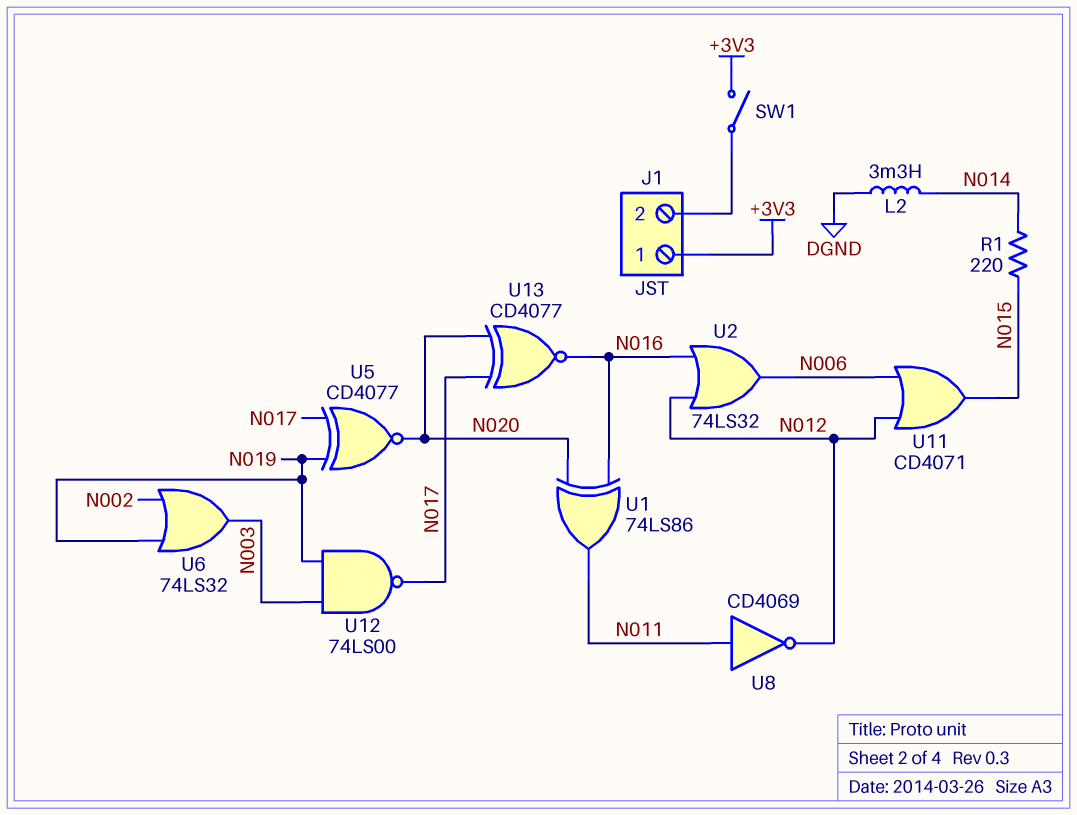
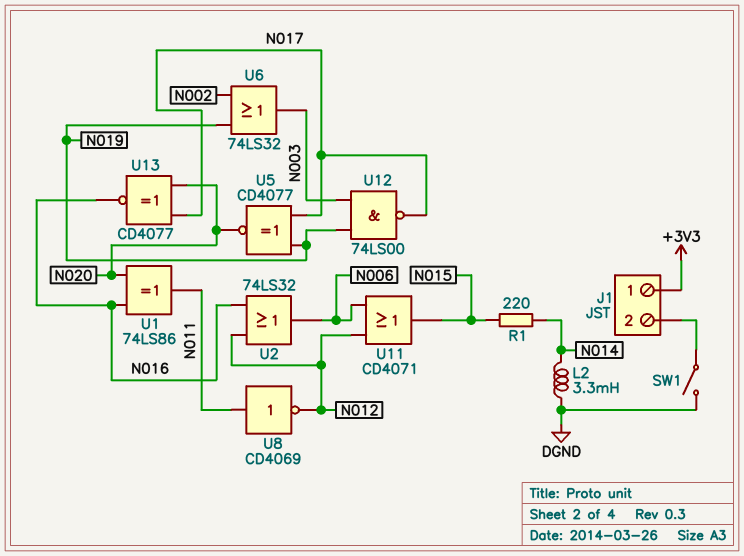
SW1: switch (+3V3, J1/2) -> switch (DGND, J1/2)

